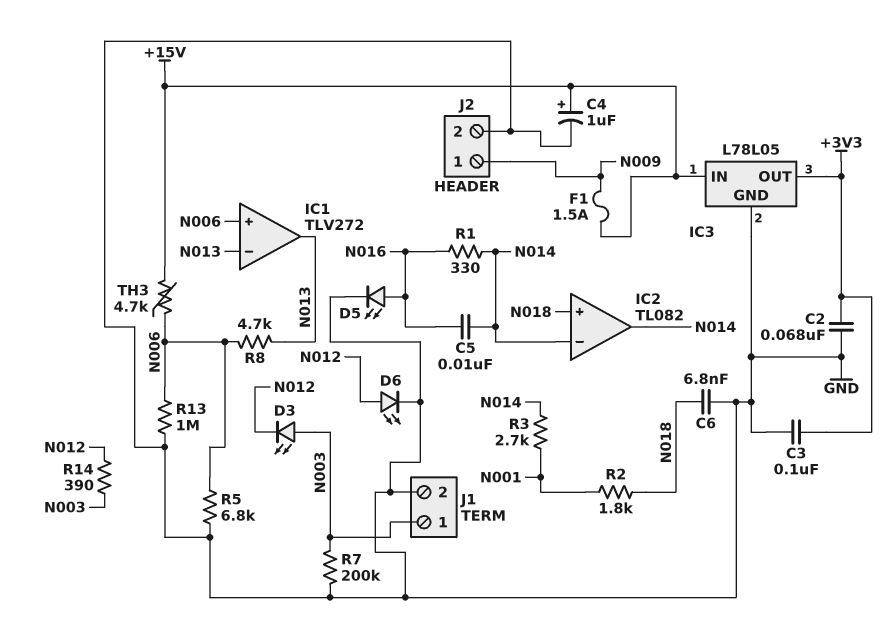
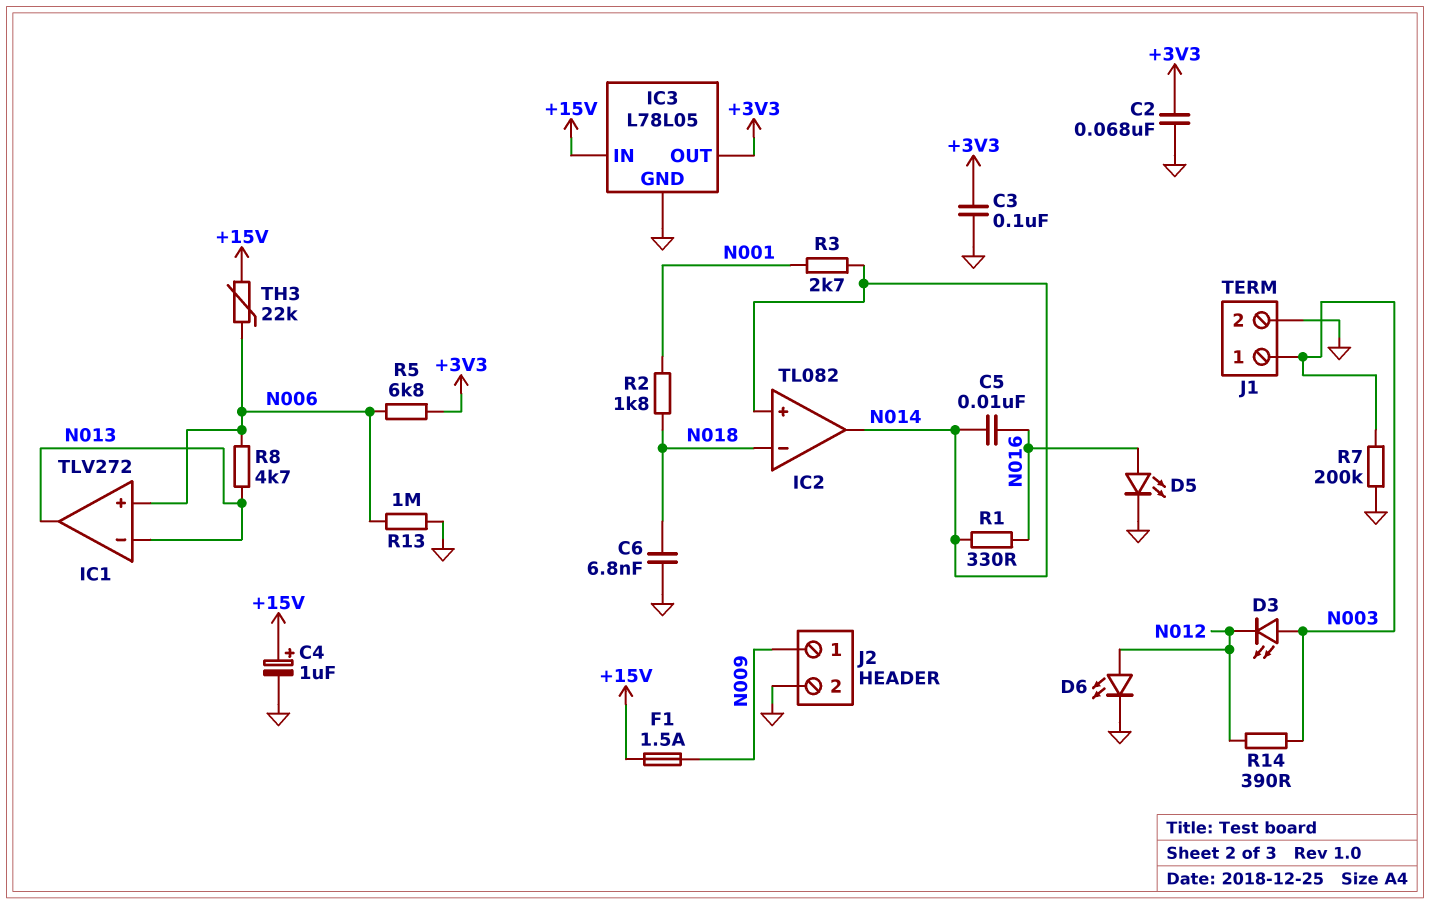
IC2 pin in+: N018 -> N014
IC2 pin in-: N014 -> N018
R5: 6.8k (GND, N006) -> 6.8k (+3V3, N006)
TH3: 4.7k (+15V, N006) -> 22k (+15V, N006)

